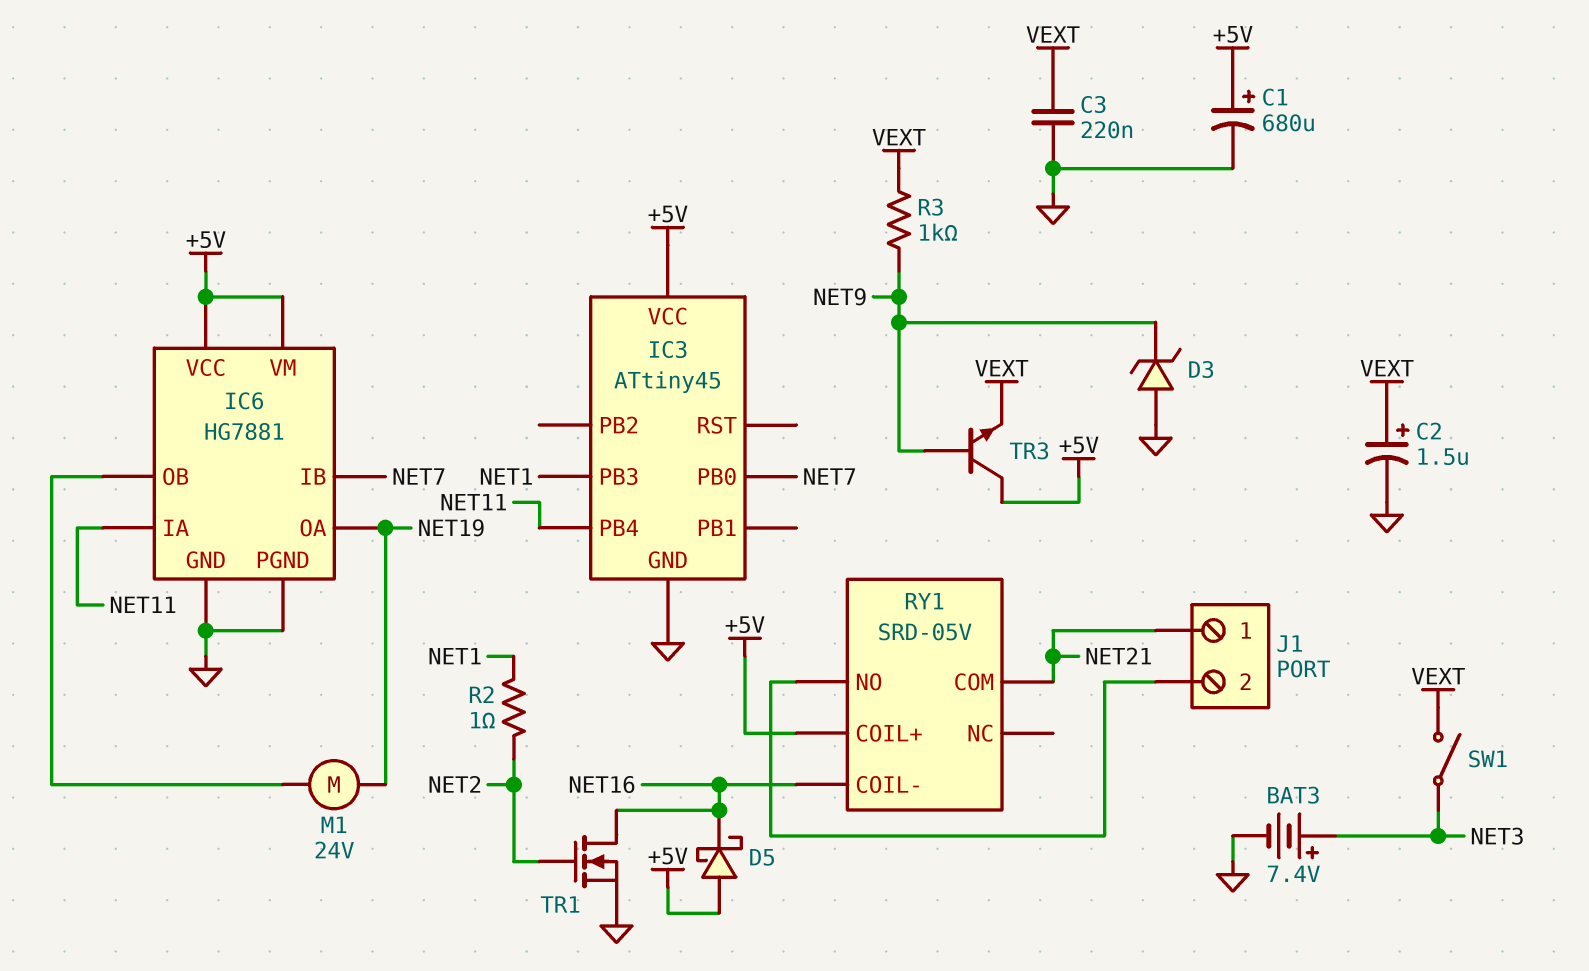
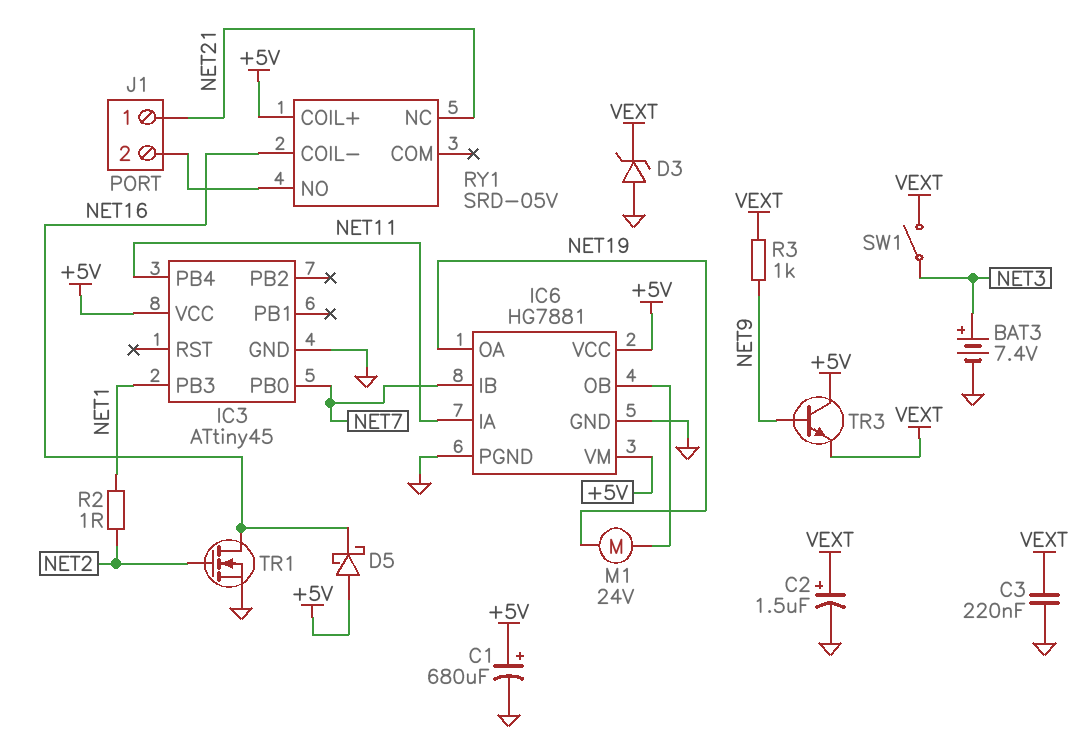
D3: zener (A GND, K NET9) -> zener (A GND, K VEXT)
RY1 pin COM: NET21 -> none
RY1 pin NC: none -> NET21

